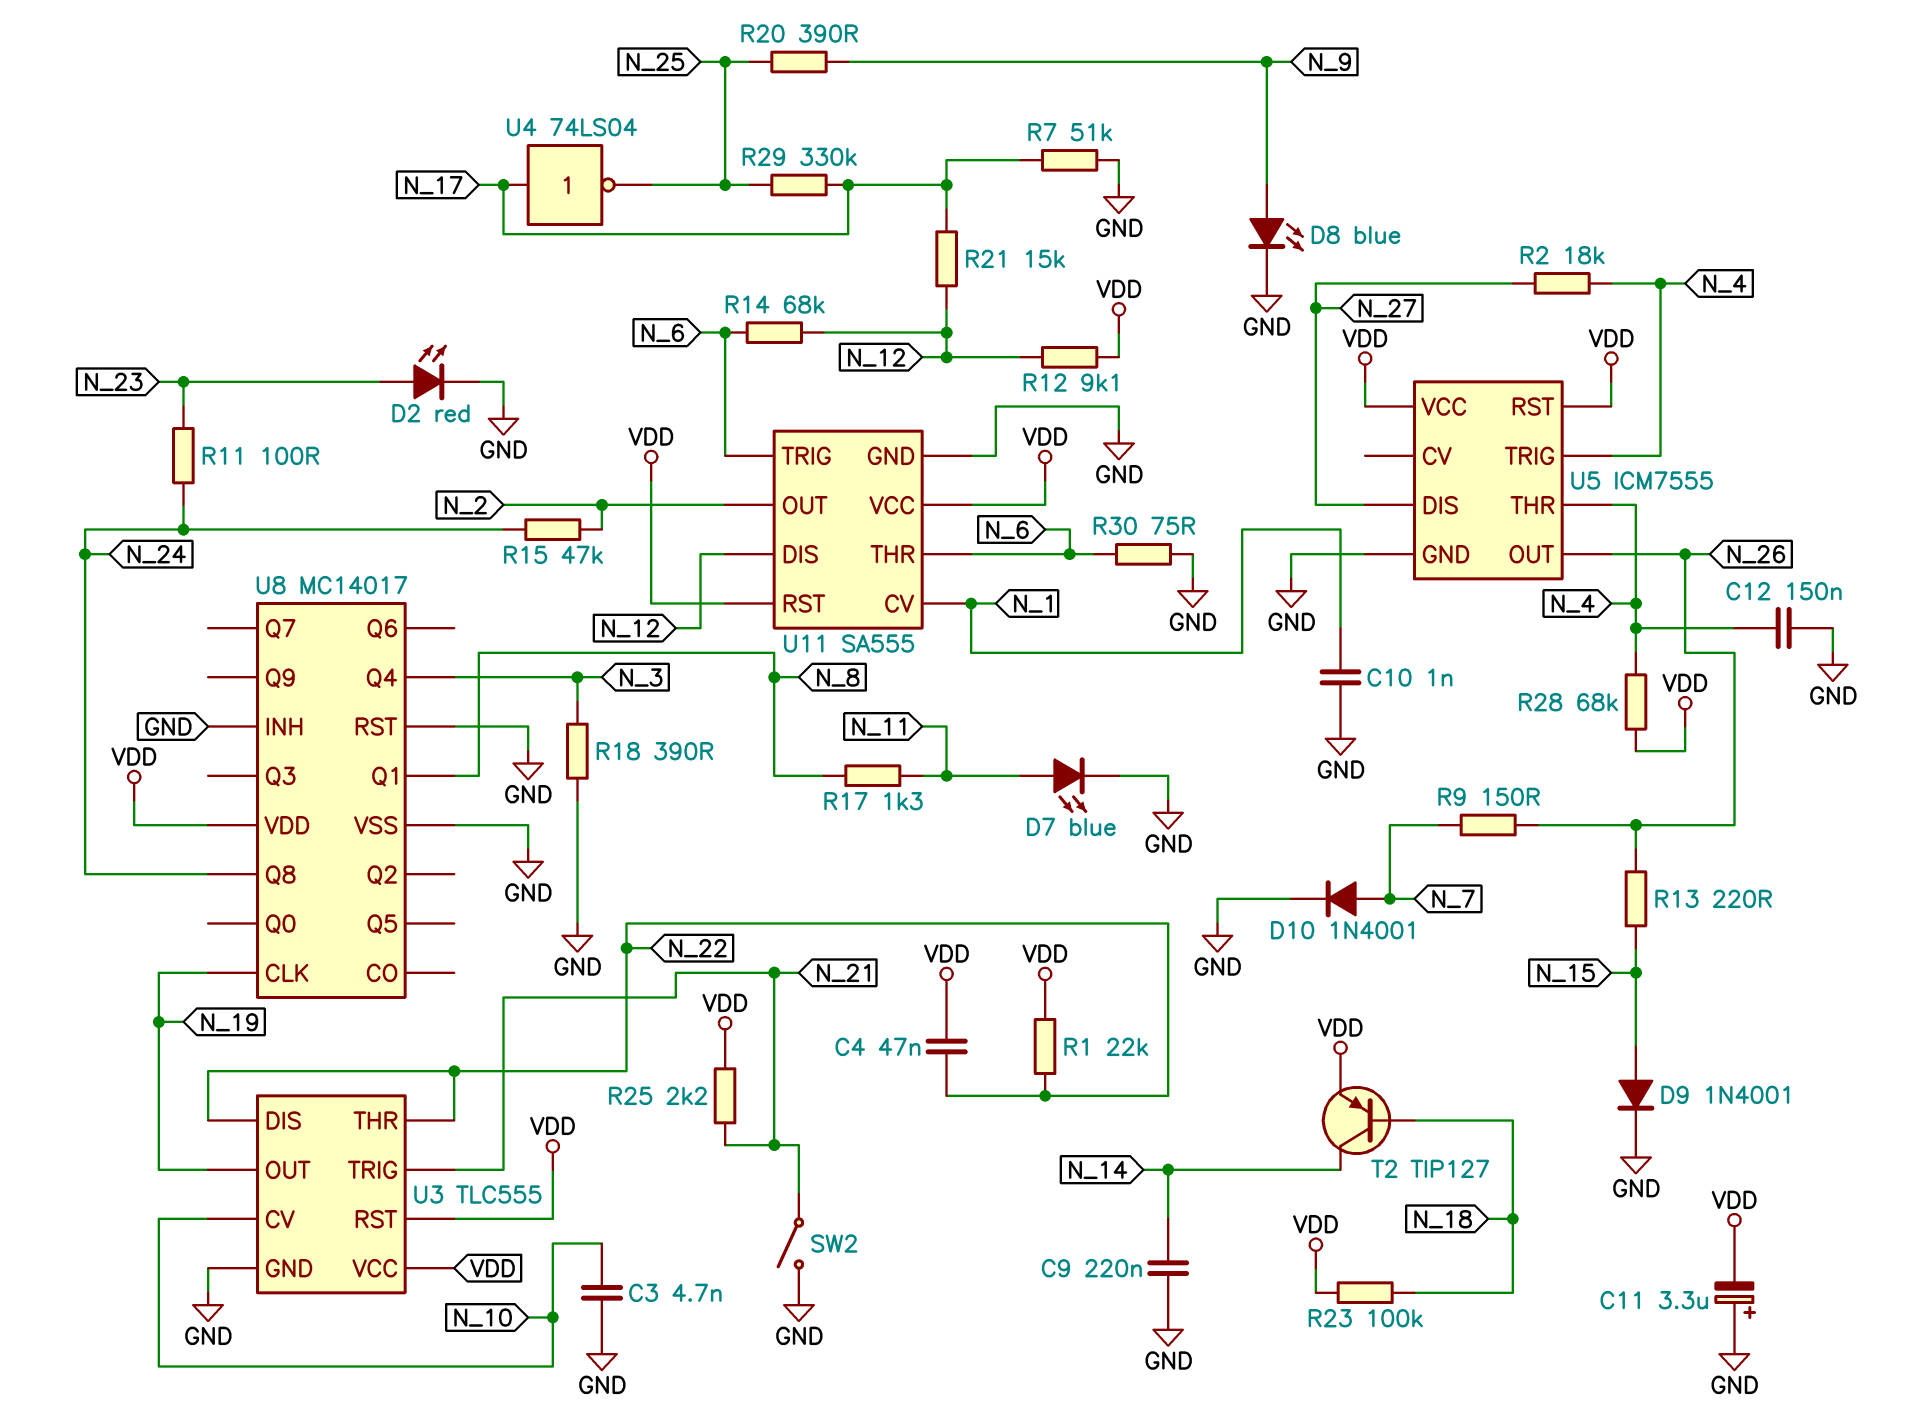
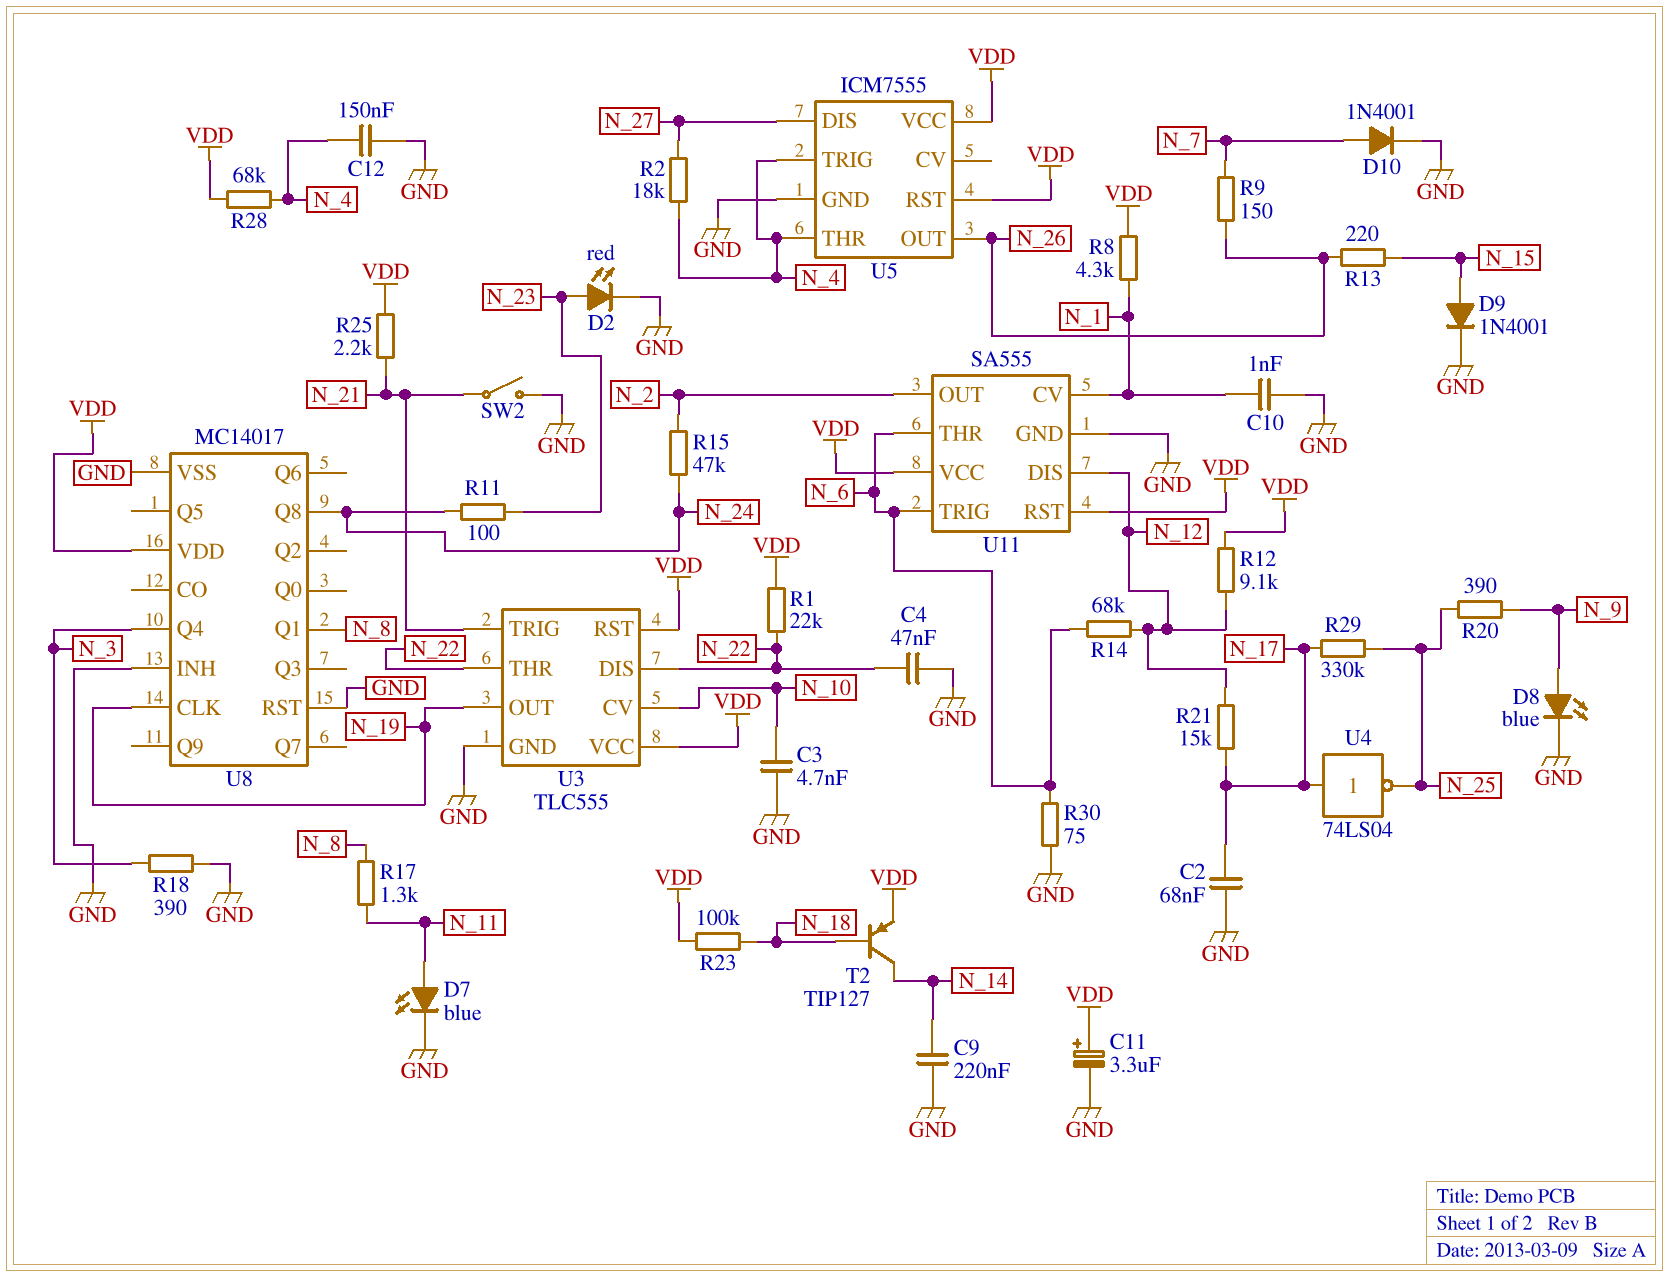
C2: none -> 68nF (GND, N_17)
C4: 47nF (N_22, VDD) -> 47nF (GND, N_22)
C11: 3.3uF (plus GND, minus VDD) -> 3.3uF (plus VDD, minus GND)
R7: 51k (GND, N_17) -> none
R8: none -> 4.3k (N_1, VDD)

